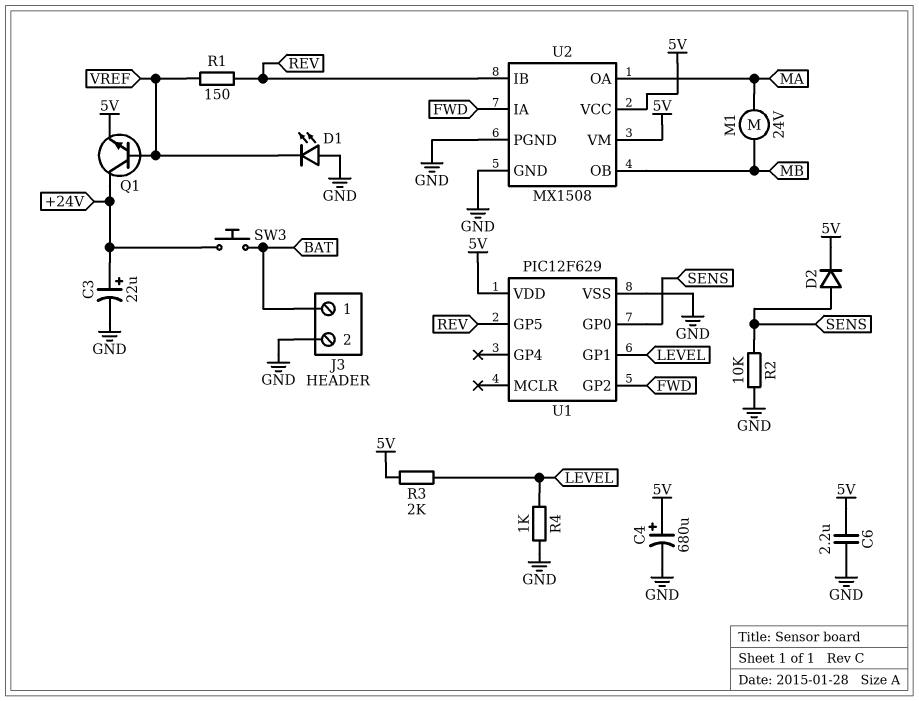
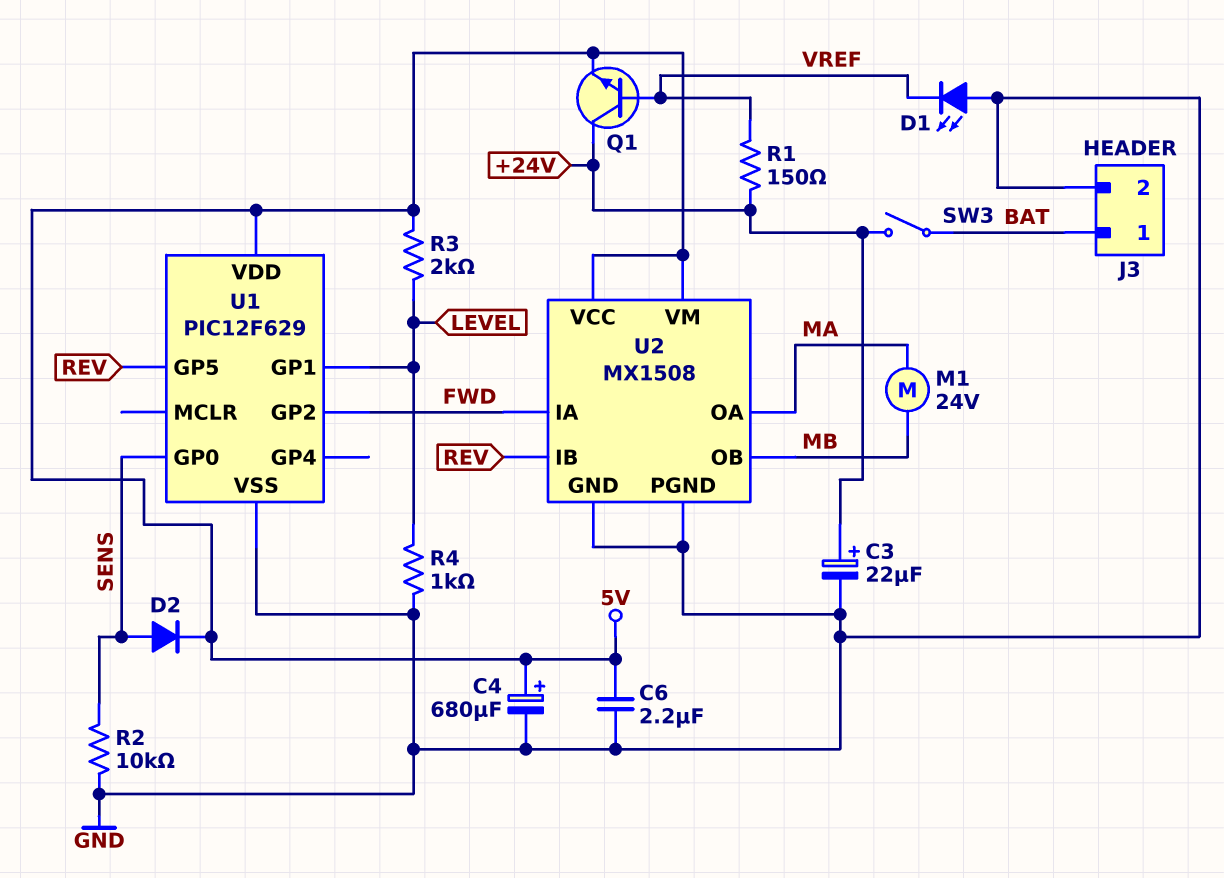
R1: 150 (REV, VREF) -> 150 (+24V, VREF)
SW3: button (+24V, BAT) -> switch (+24V, BAT)

